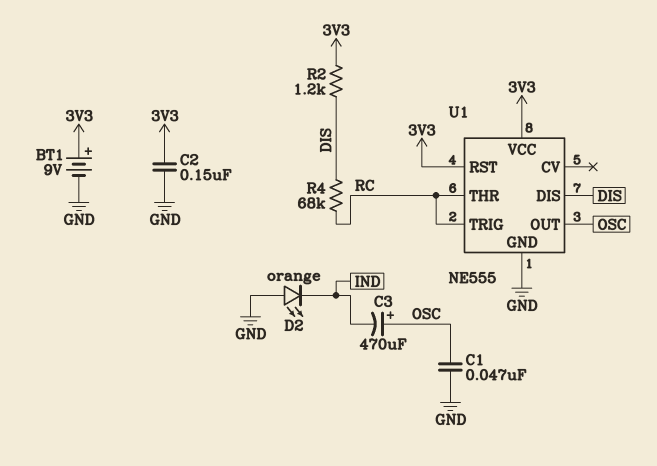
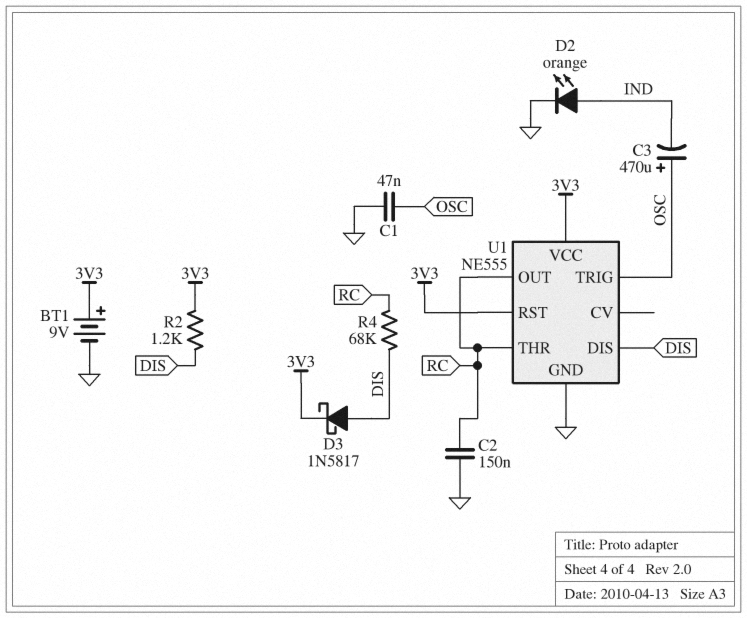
C2: 150nF (3V3, GND) -> 150nF (GND, RC)
D2: LED orange (A GND, K IND) -> LED orange (A IND, K GND)
D3: none -> schottky 1N5817 (A DIS, K 3V3)
U1 pin OUT: OSC -> RC
U1 pin TRIG: RC -> OSC

